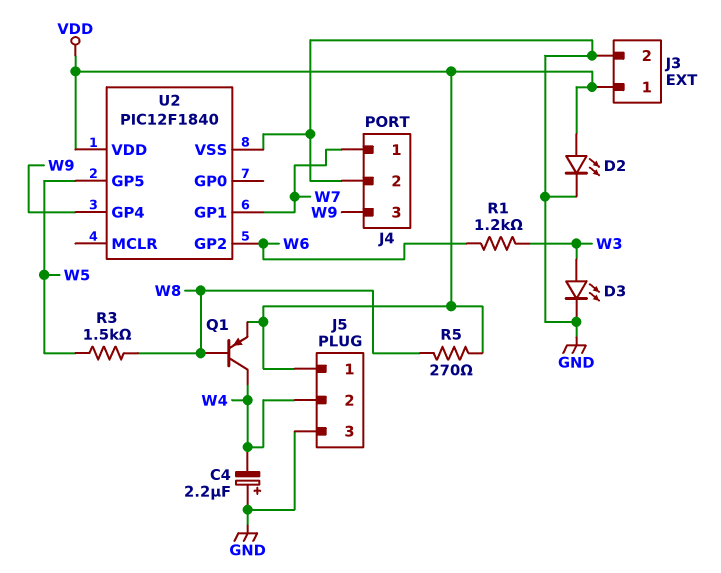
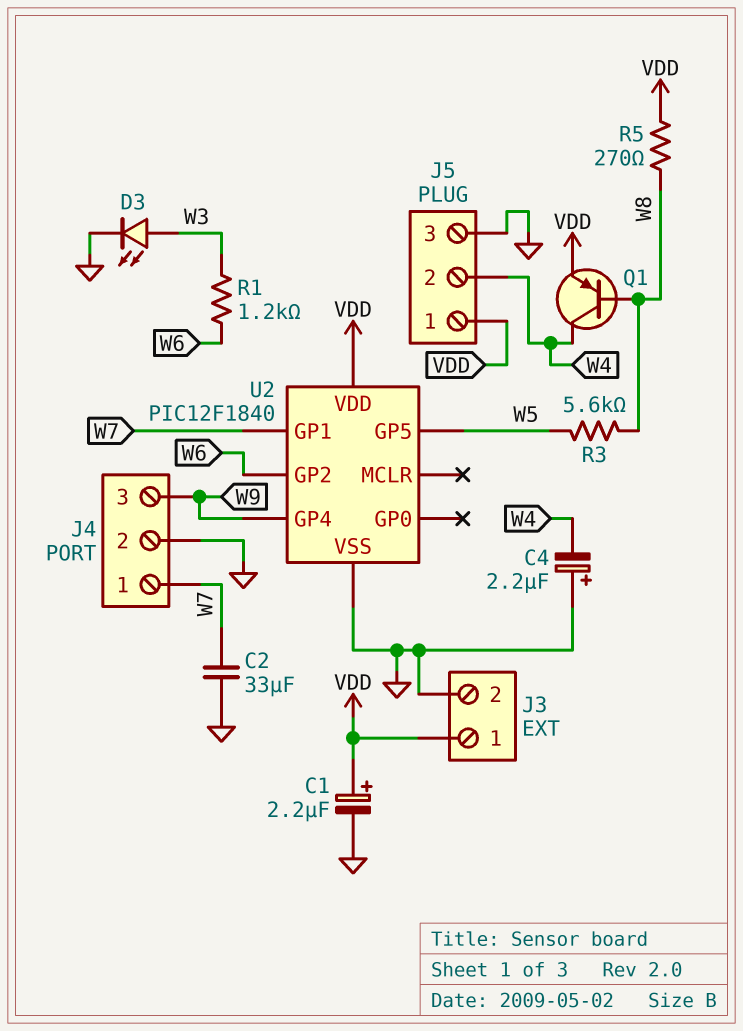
C1: none -> 2.2uF (plus VDD, minus GND)
C2: none -> 33uF (GND, W7)
D2: LED (A VDD, K GND) -> none
R3: 1.5k (W5, W8) -> 5.6k (W5, W8)

